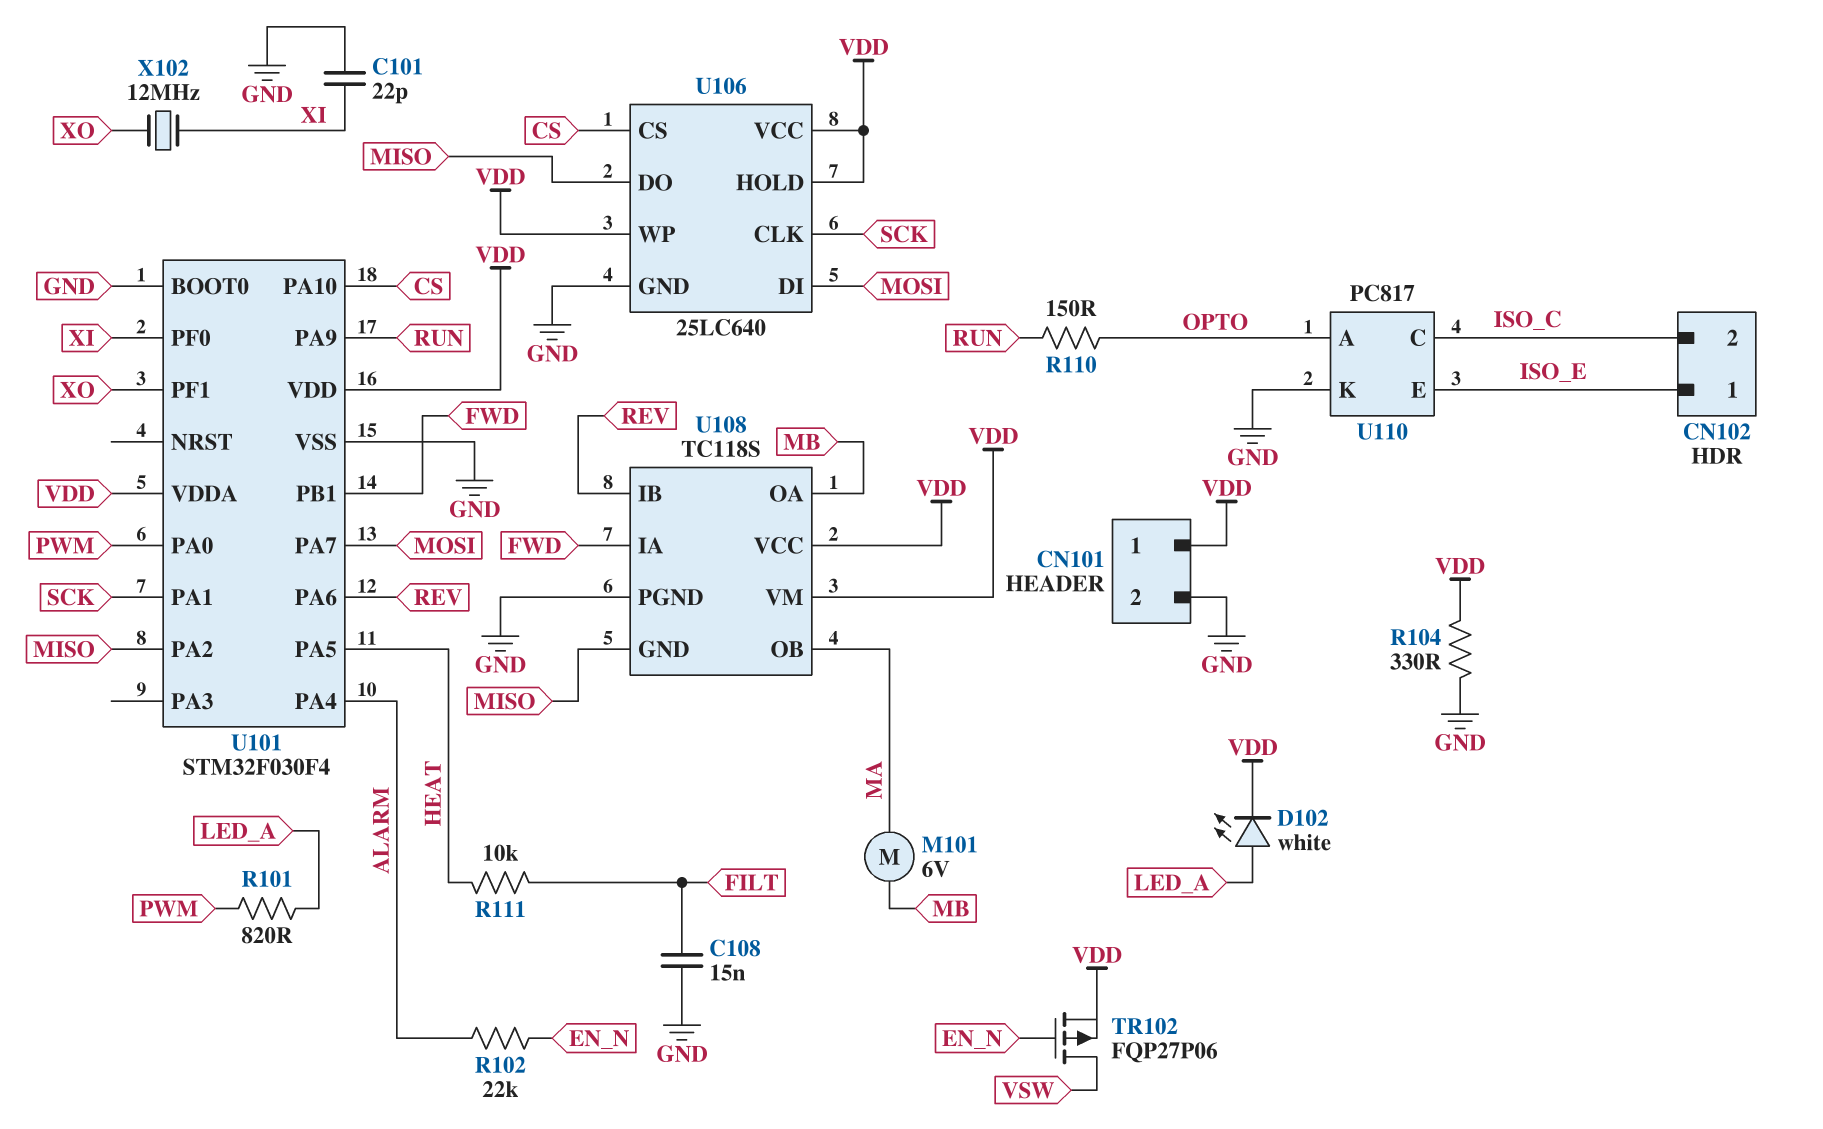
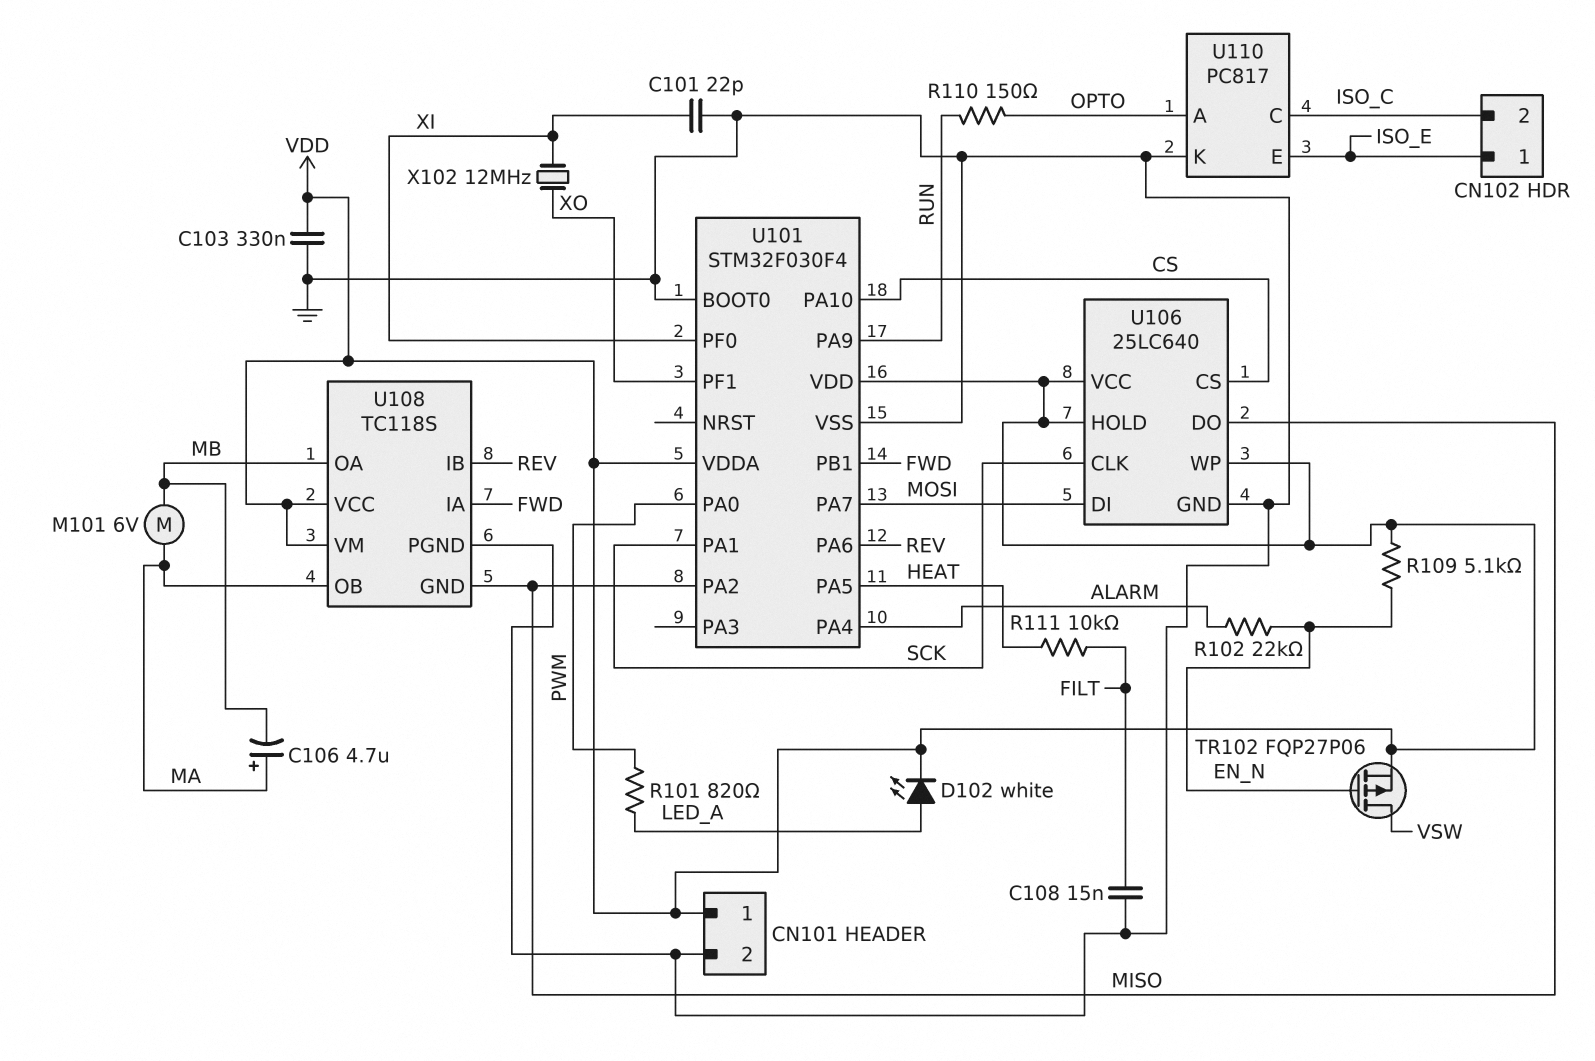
C103: none -> 330nF (GND, VDD)
C106: none -> 4.7uF (plus MA, minus MB)
R104: 330 (GND, VDD) -> none
R109: none -> 5.1k (EN_N, VDD)

